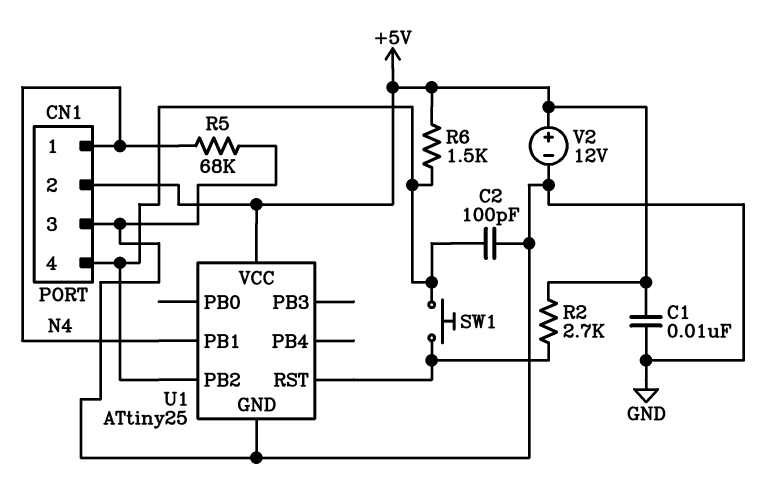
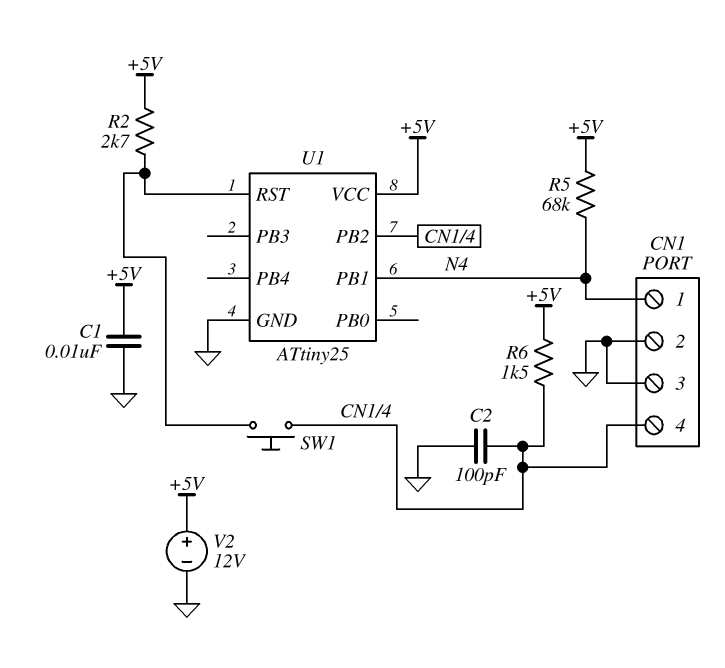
CN1 pin 2: +5V -> GND
R5: 68k (GND, N4) -> 68k (+5V, N4)

